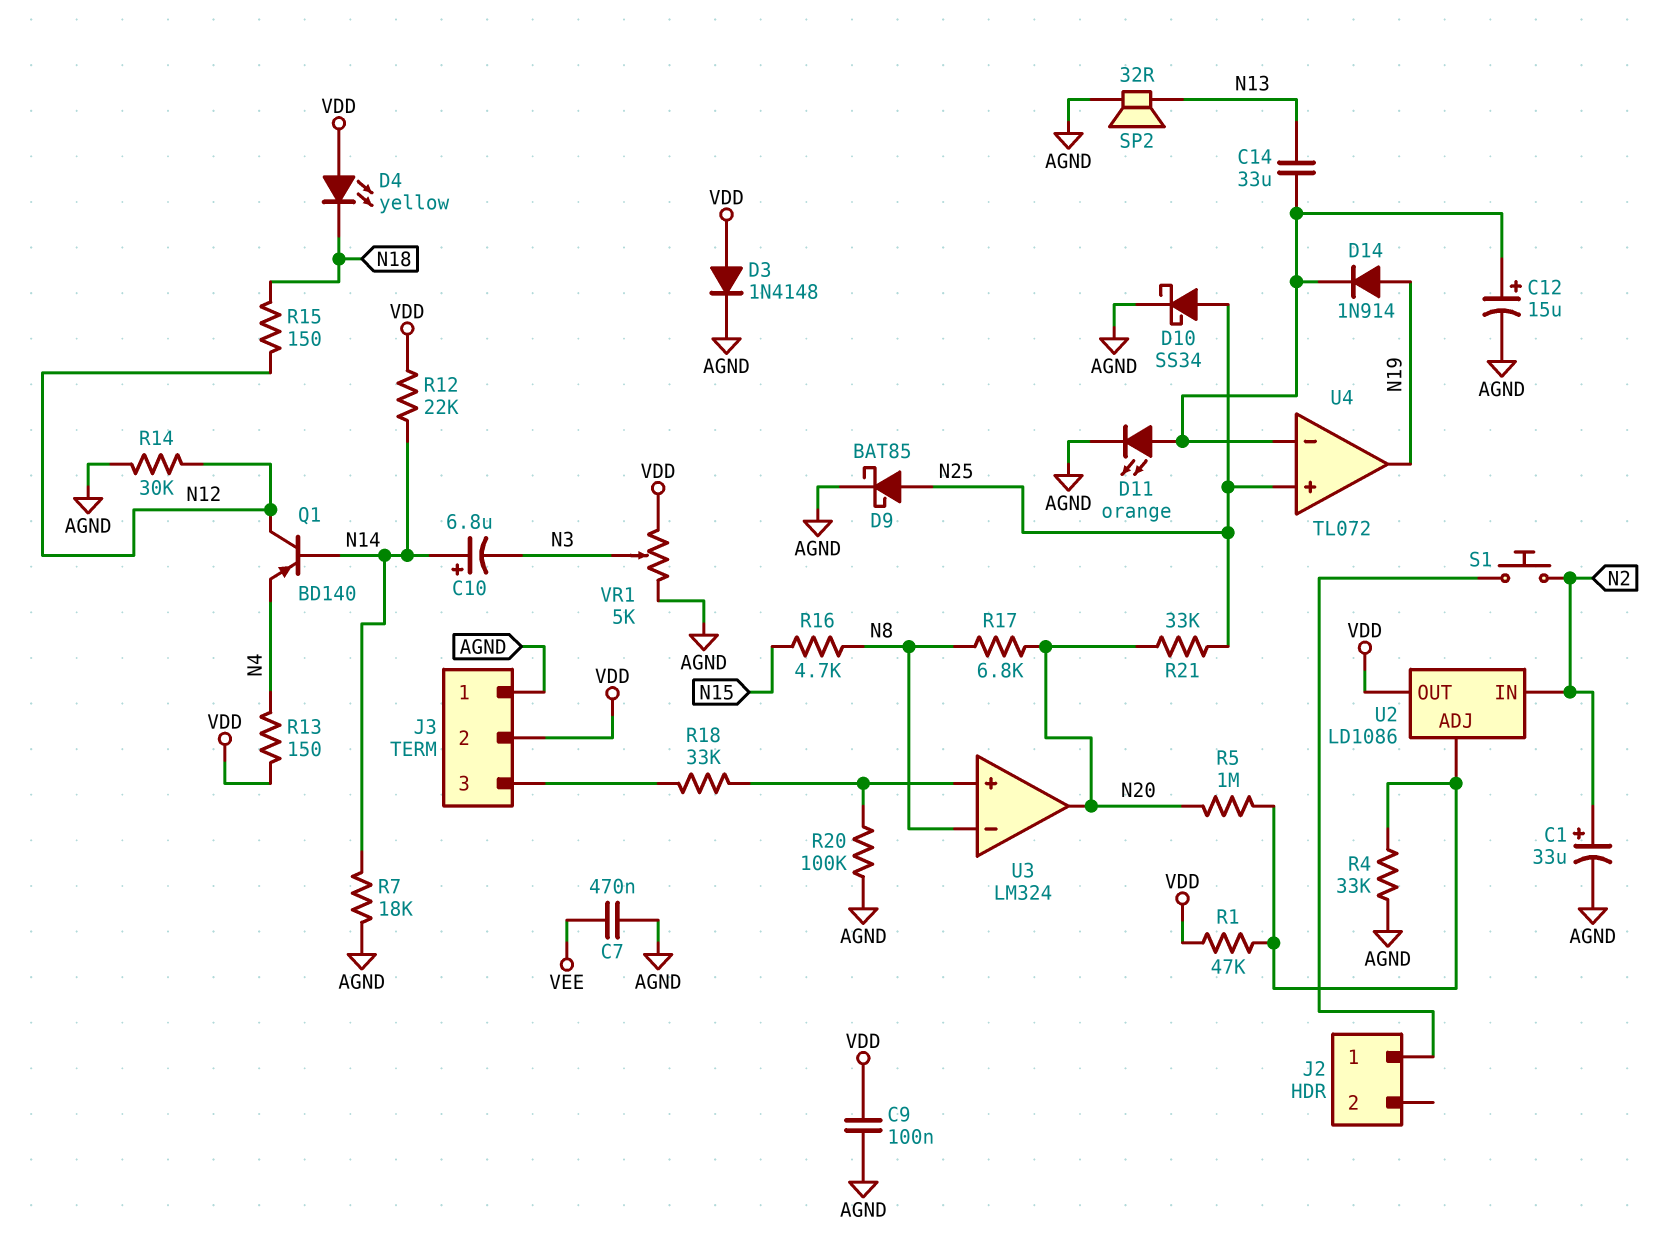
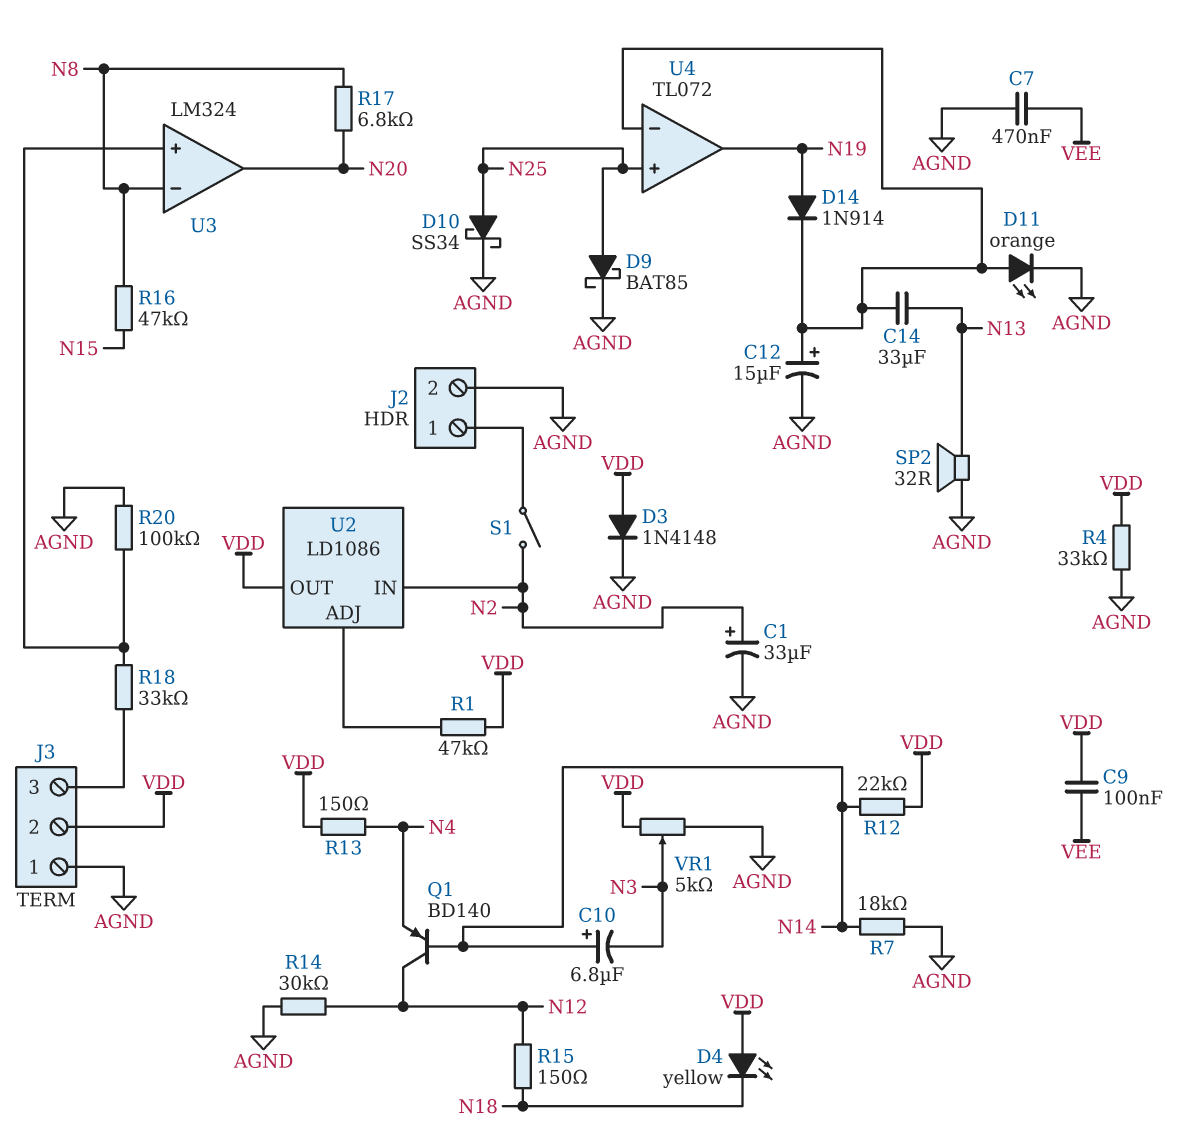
C9: 100nF (AGND, VDD) -> 100nF (VDD, VEE)
J2 pin 2: none -> AGND
R4: 33k (AGND, U2/ADJ) -> 33k (AGND, VDD)
R5: 1M (N20, U2/ADJ) -> none
R16: 4.7k (N8, N15) -> 47k (N8, N15)
R21: 33k (N20, N25) -> none
S1: button (J2/1, N2) -> switch (J2/1, N2)

